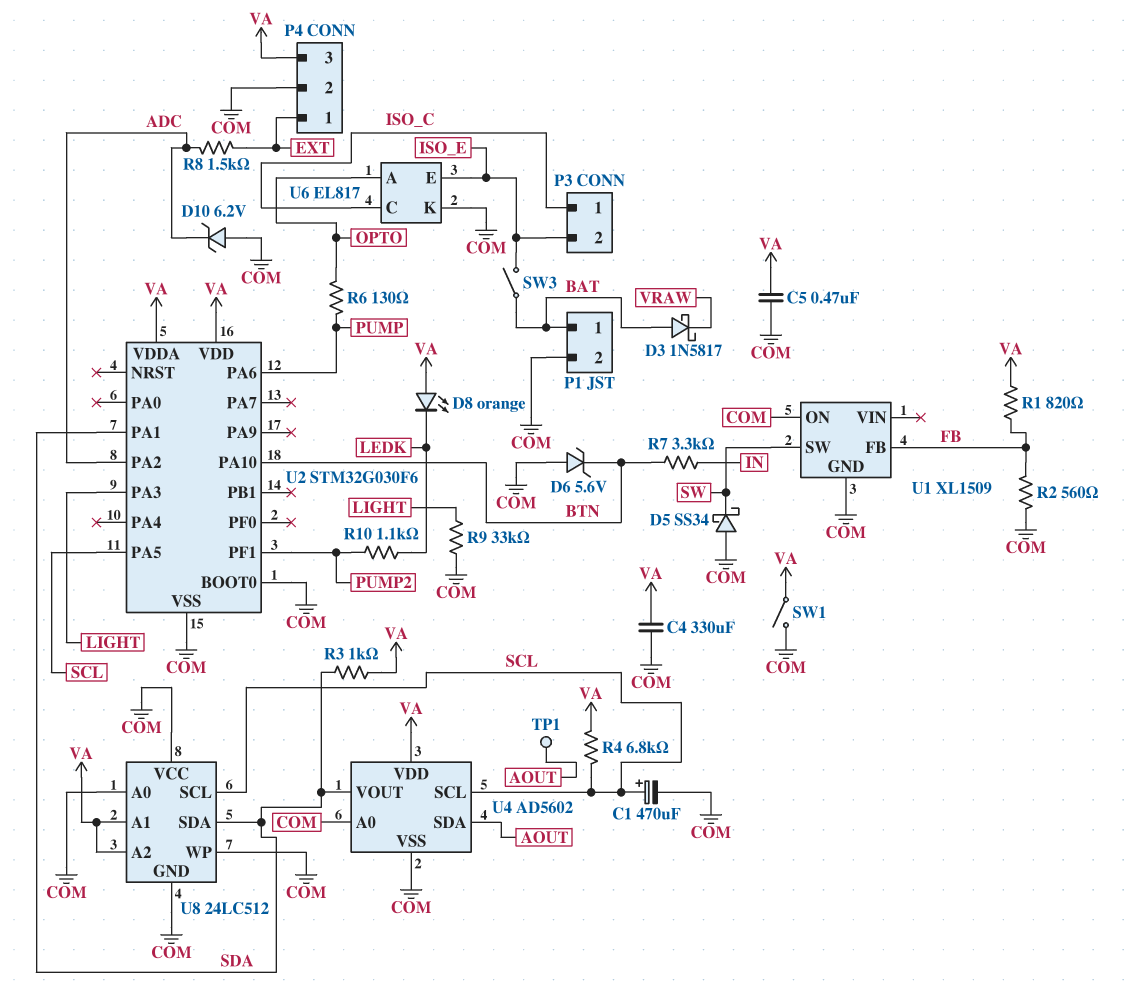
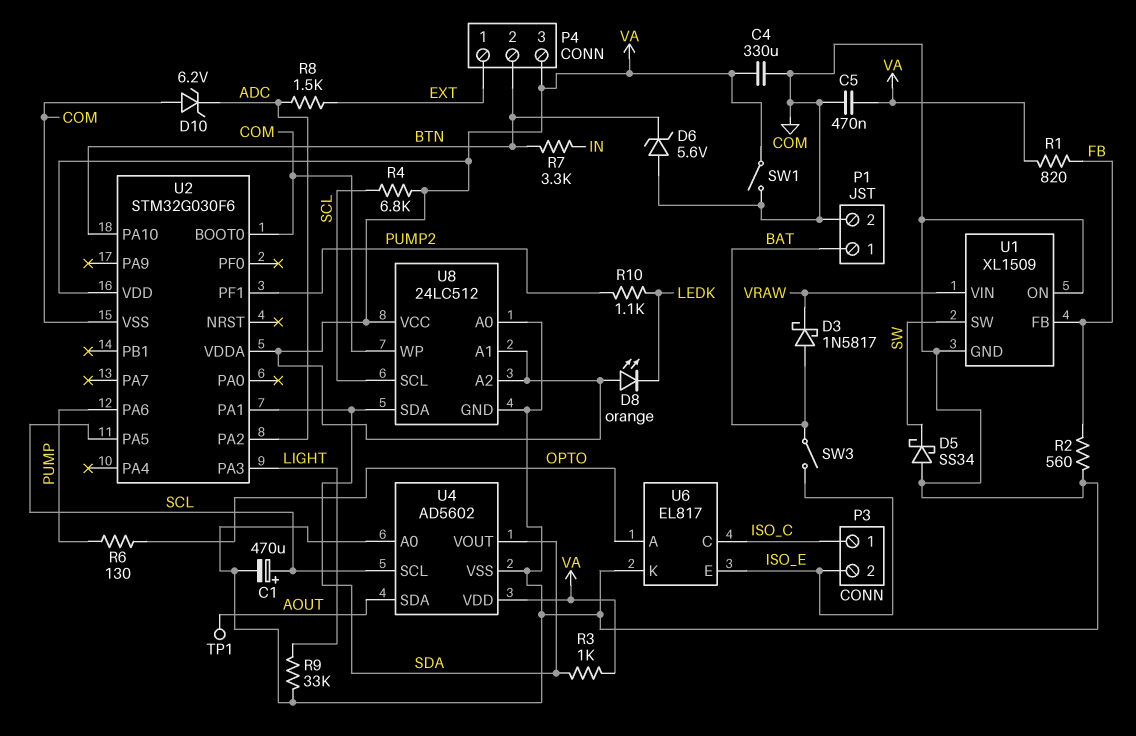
P4 pin 2: COM -> BTN
U1 pin VIN: none -> VRAW
U8 pin VCC: COM -> VA

